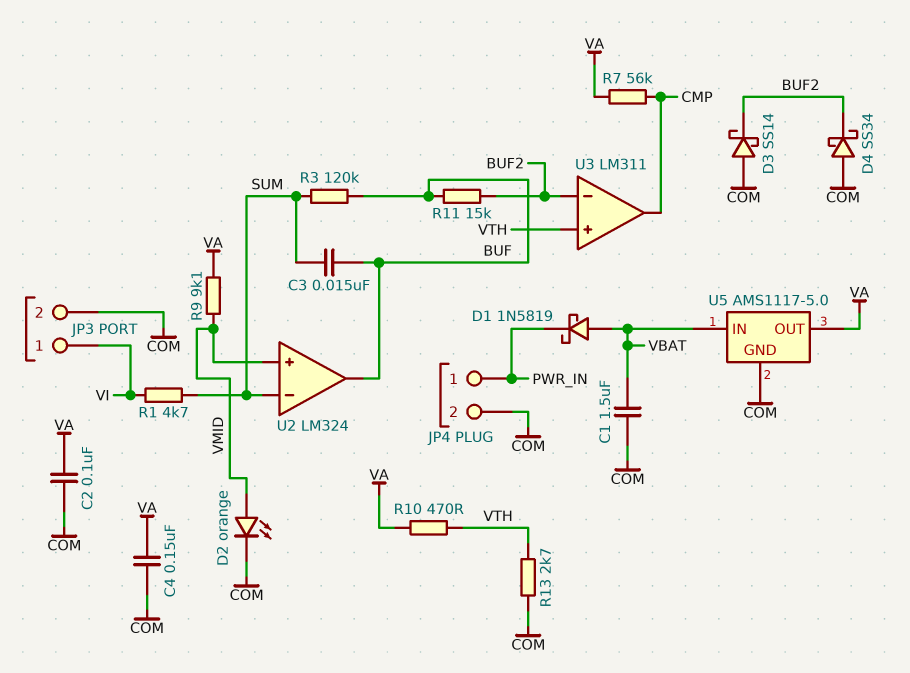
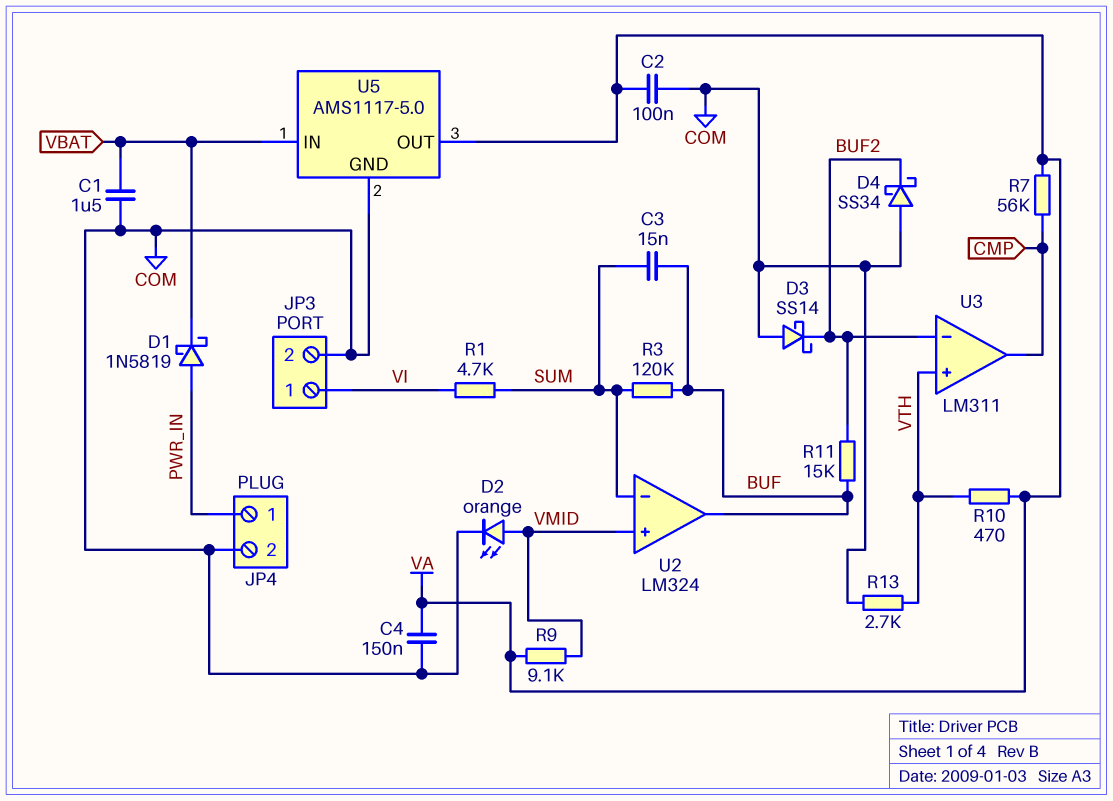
D1: schottky 1N5819 (A VBAT, K PWR_IN) -> schottky 1N5819 (A PWR_IN, K VBAT)

